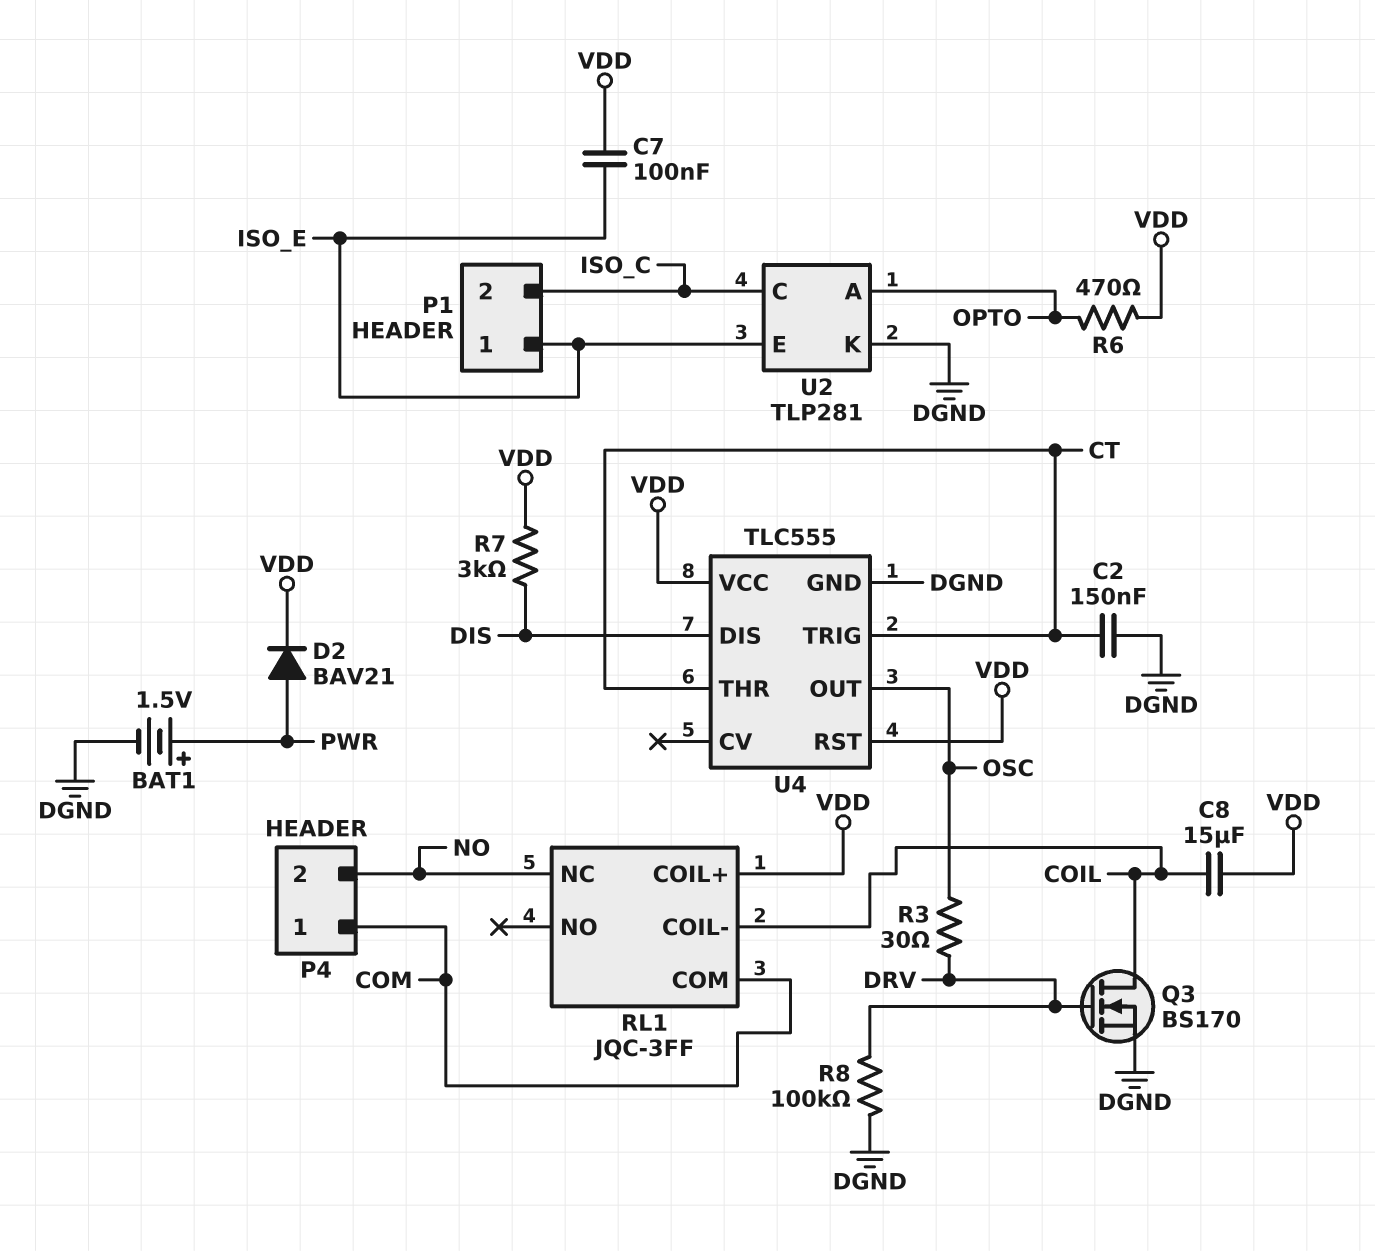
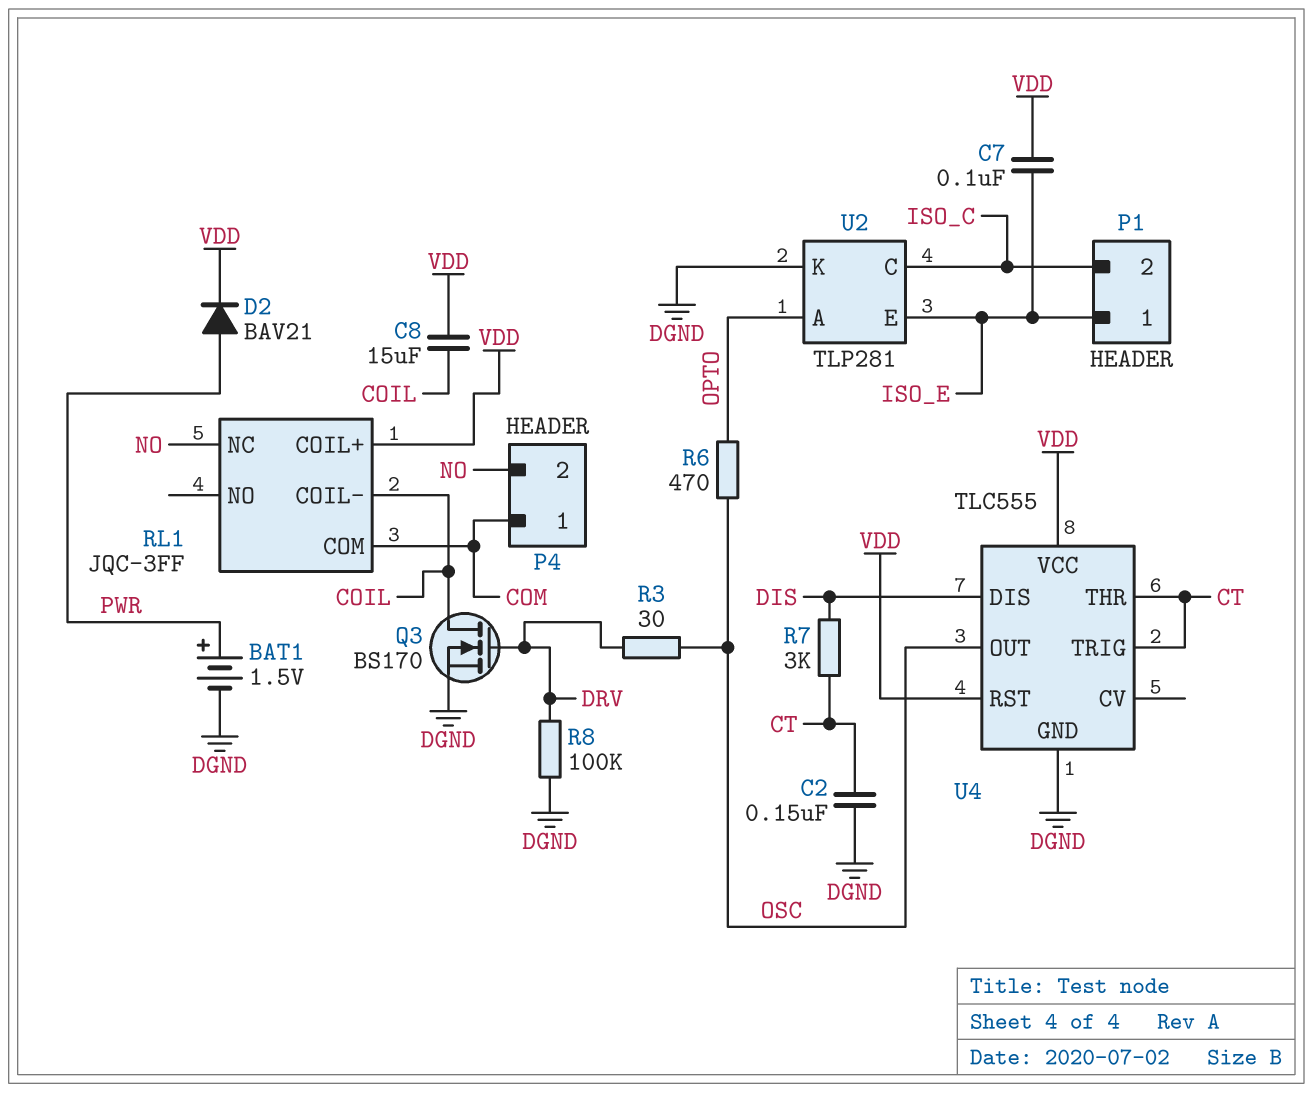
R6: 470 (OPTO, VDD) -> 470 (OPTO, OSC)
R7: 3k (DIS, VDD) -> 3k (CT, DIS)

